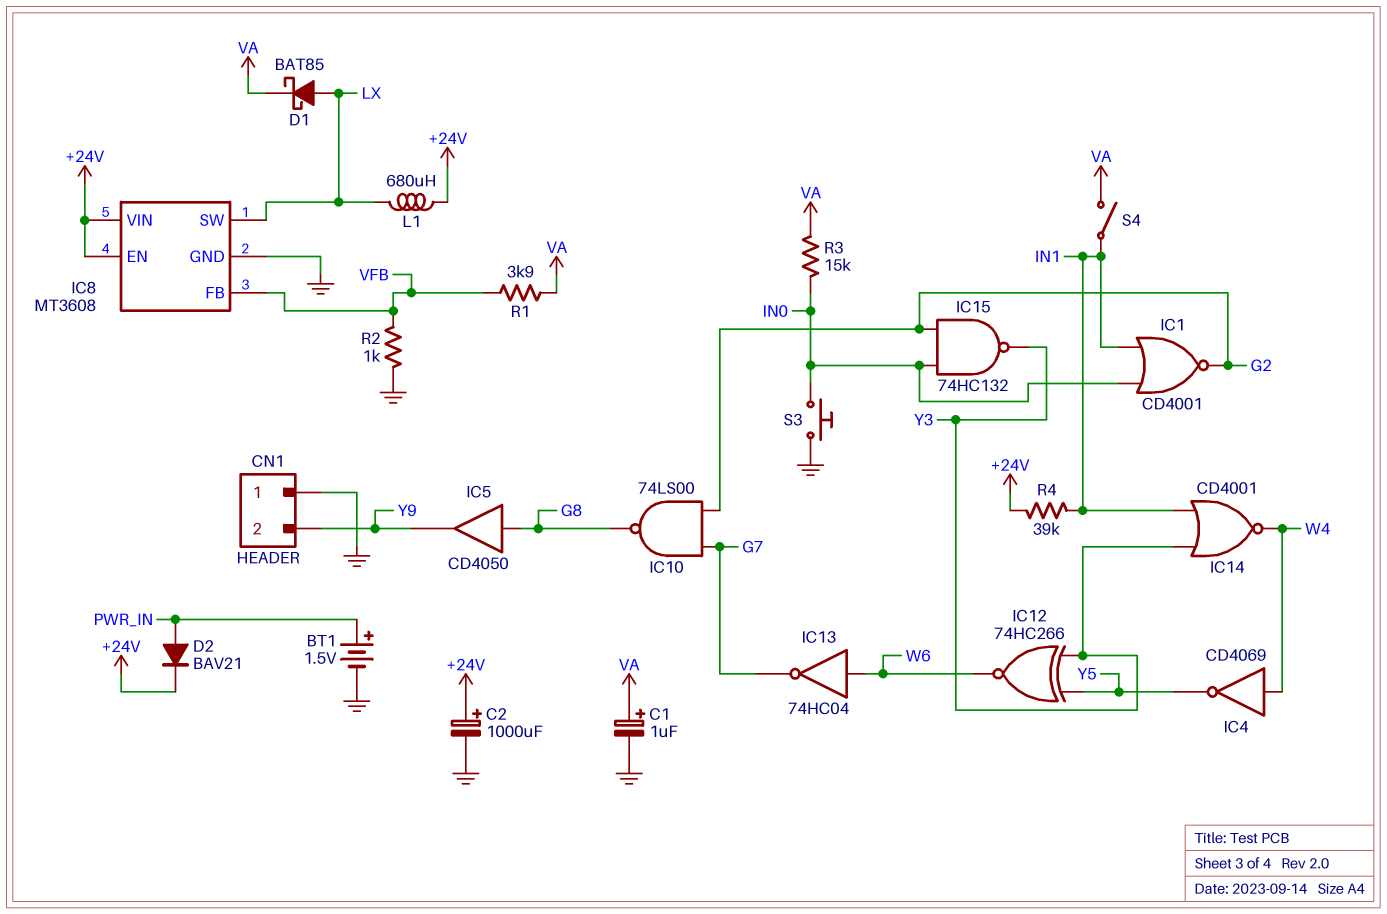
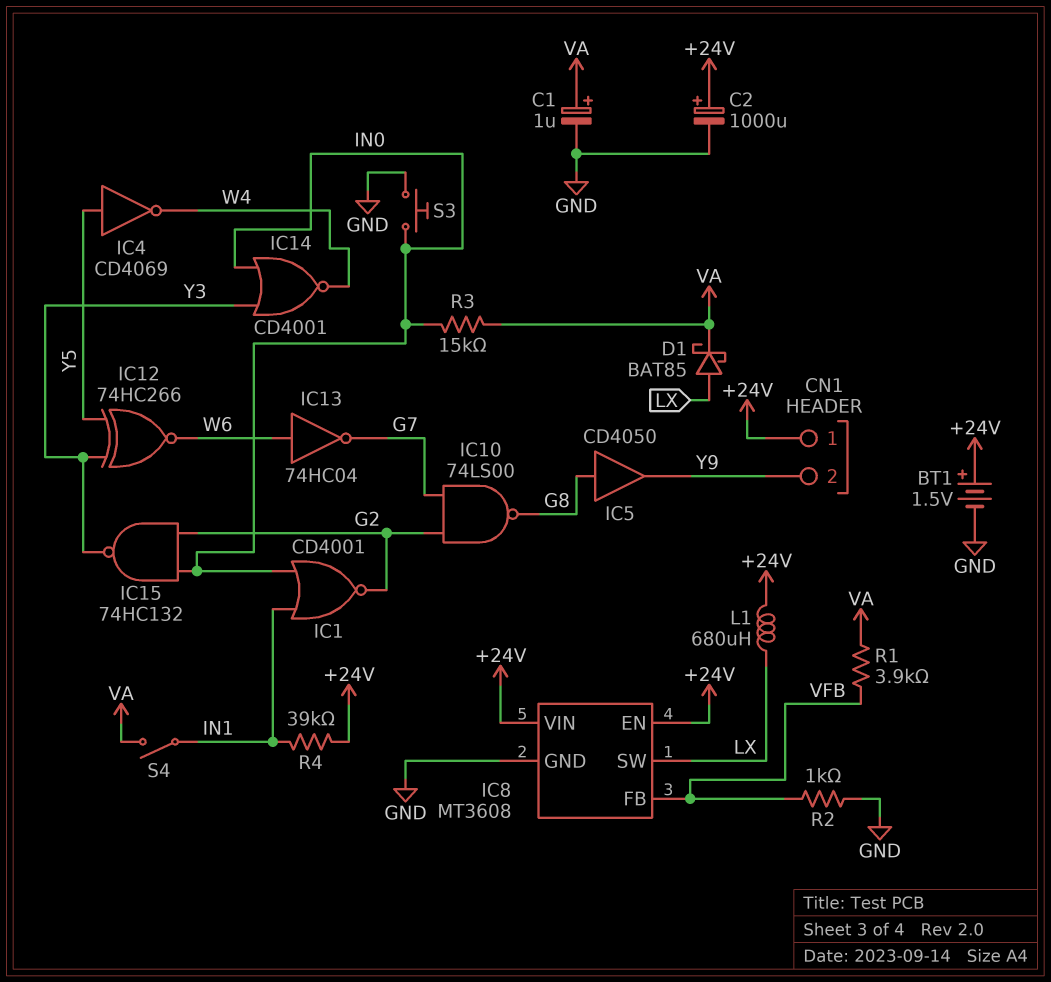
BT1: 1.5V (plus PWR_IN, minus GND) -> 1.5V (plus +24V, minus GND)
CN1 pin 1: GND -> +24V
D2: diode BAV21 (A PWR_IN, K +24V) -> none
IC4: NOT CD4069 (in W4, out Y5) -> NOT CD4069 (in Y5, out W4)
IC14: NOR CD4001 (in IN1, in Y3, out W4) -> NOR CD4001 (in IN0, in Y3, out W4)

